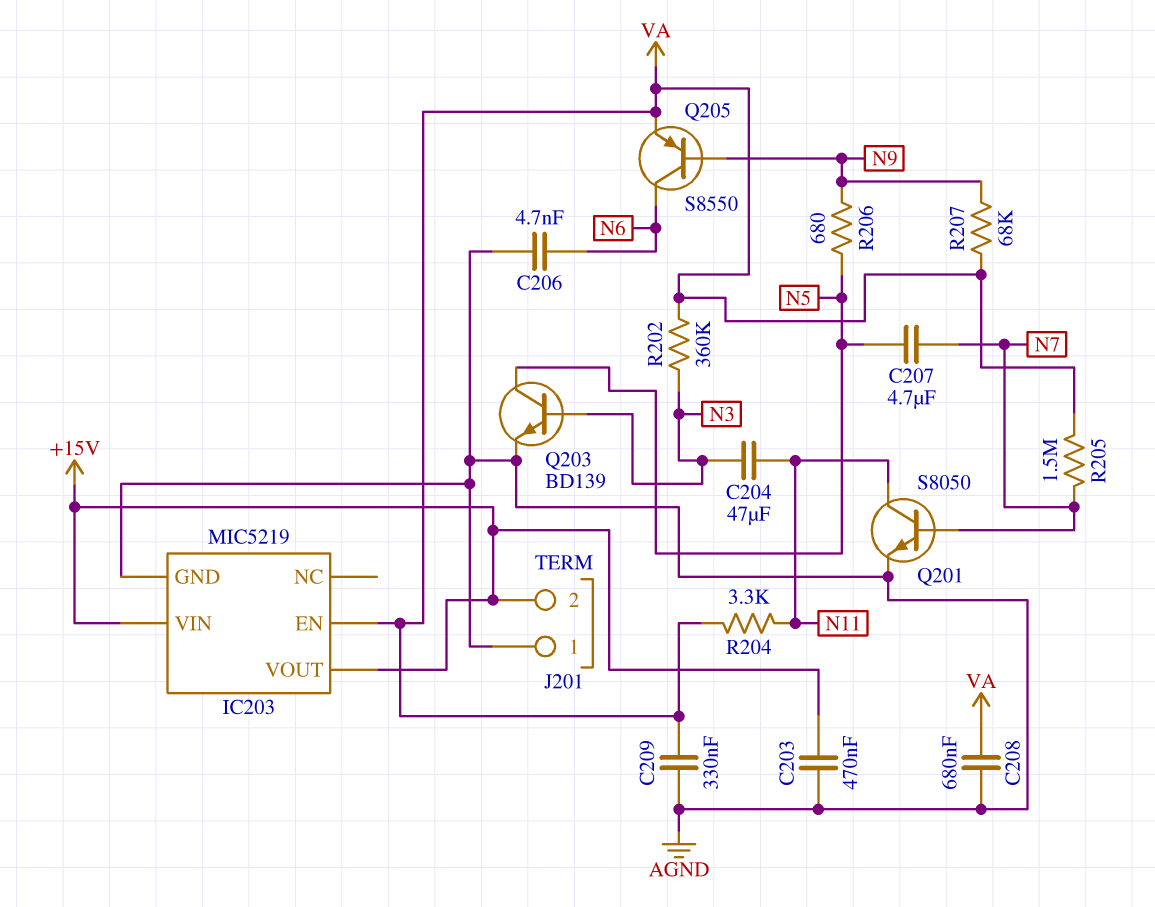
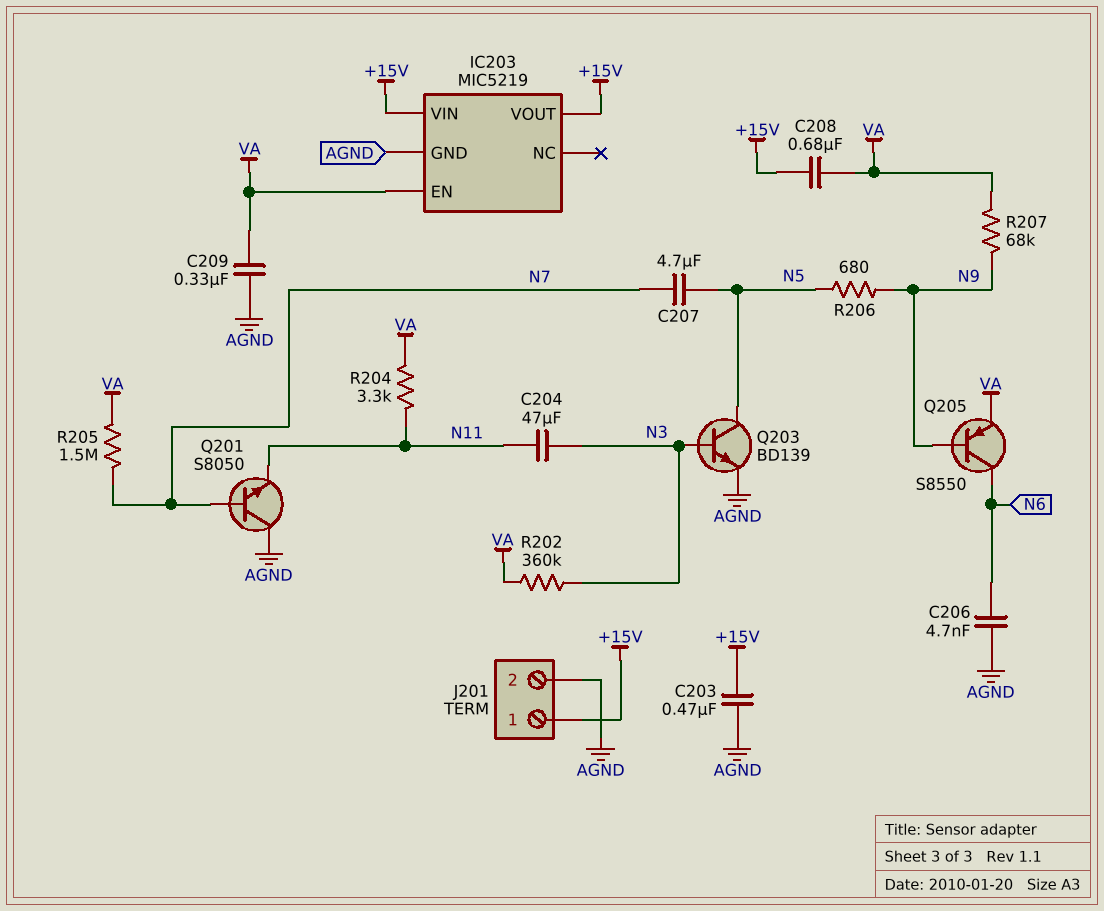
C208: 680nF (AGND, VA) -> 680nF (+15V, VA)
J201 pin 1: AGND -> +15V
J201 pin 2: +15V -> AGND
Q201: NPN S8050 (B N7, C N11, E AGND) -> NPN S8050 (B N7, C AGND, E N11)

